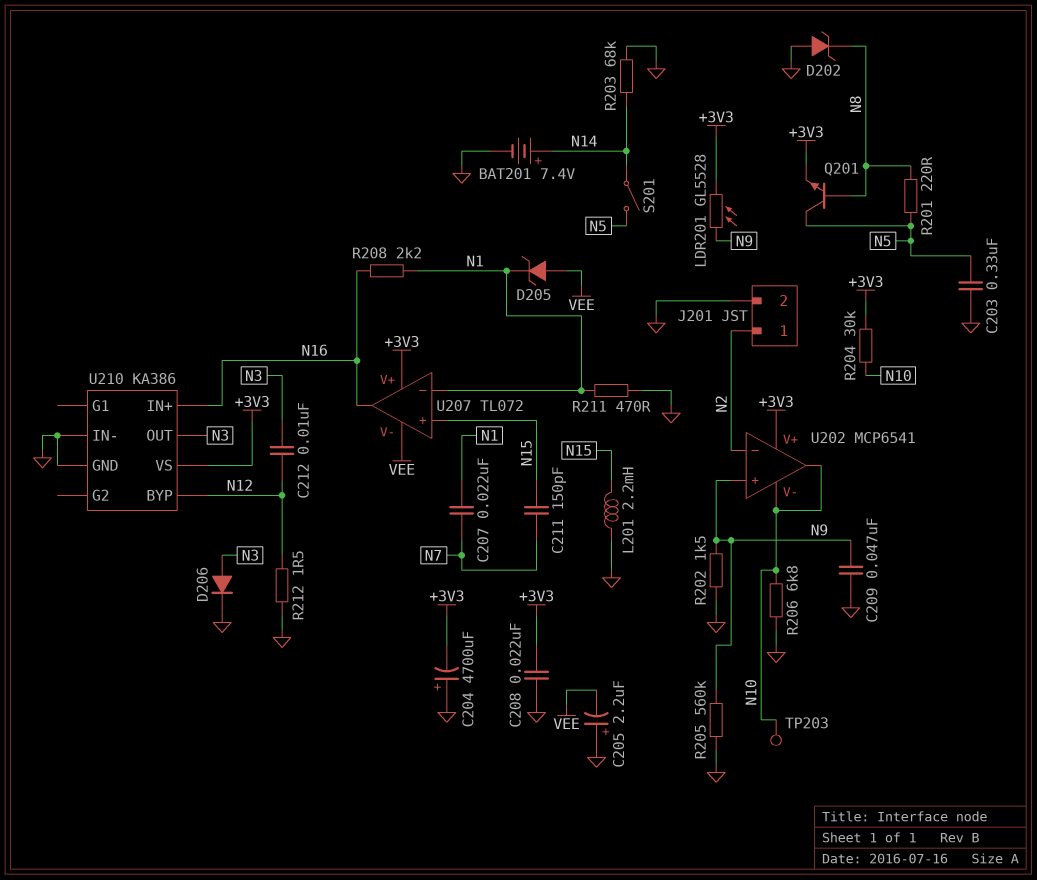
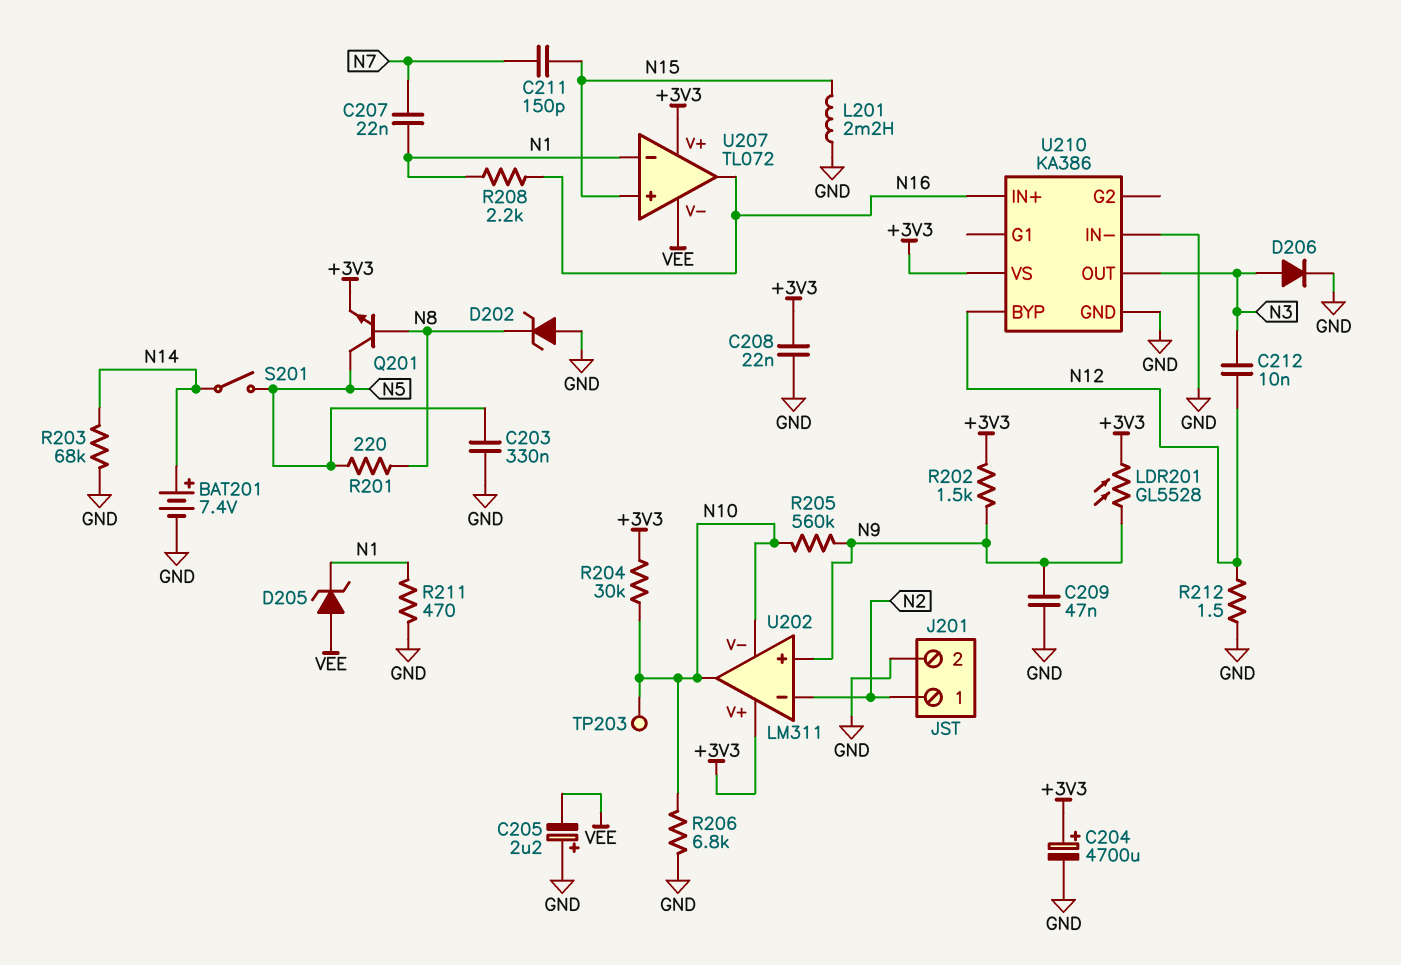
C204: 4700uF (plus GND, minus +3V3) -> 4700uF (plus +3V3, minus GND)
R202: 1.5k (GND, N9) -> 1.5k (+3V3, N9)
R205: 560k (GND, N9) -> 560k (N9, N10)
U202: MCP6541 -> LM311

